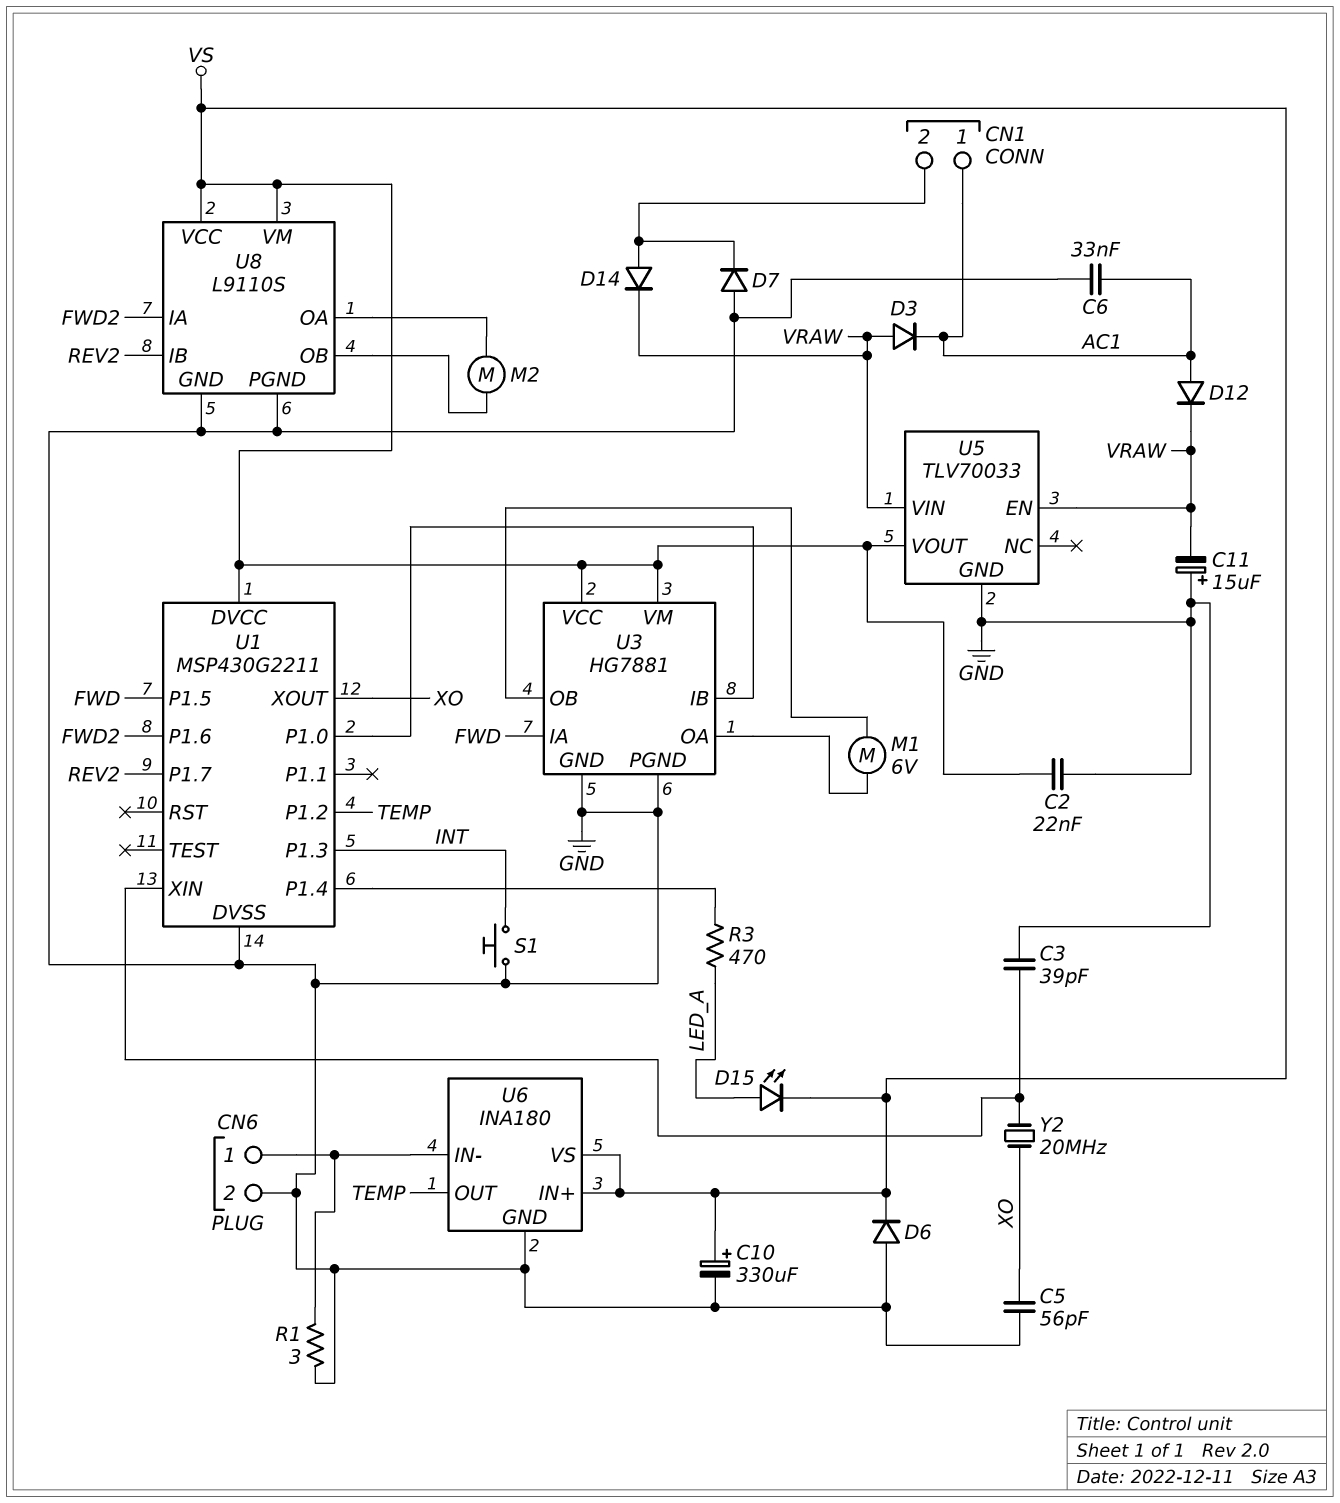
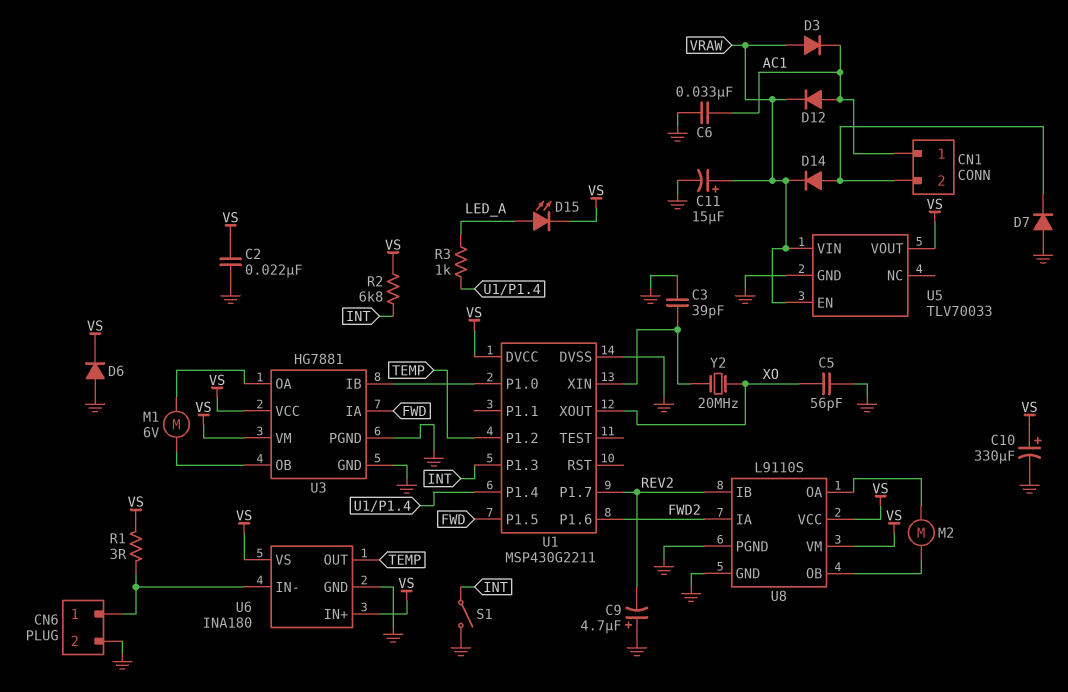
C9: none -> 4.7uF (plus GND, minus REV2)
C11: 15uF (plus GND, minus VRAW) -> 15uF (plus VRAW, minus GND)
R1: 3 (CN6/1, GND) -> 3 (CN6/1, VS)
R2: none -> 6.8k (INT, VS)
R3: 470 (LED_A, U1/P1.4) -> 1k (LED_A, U1/P1.4)
S1: button (GND, INT) -> switch (GND, INT)

